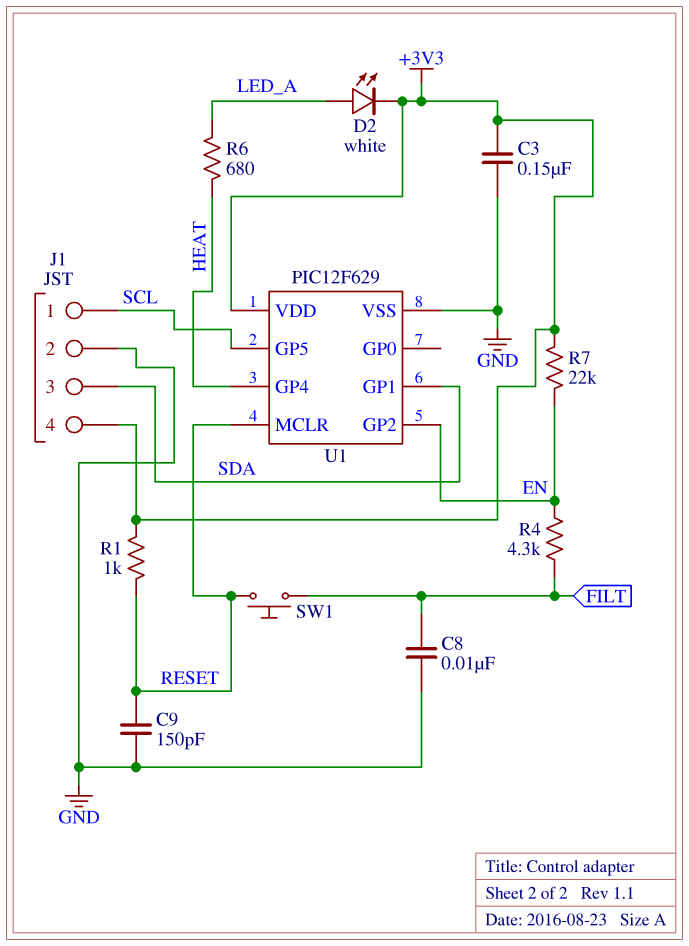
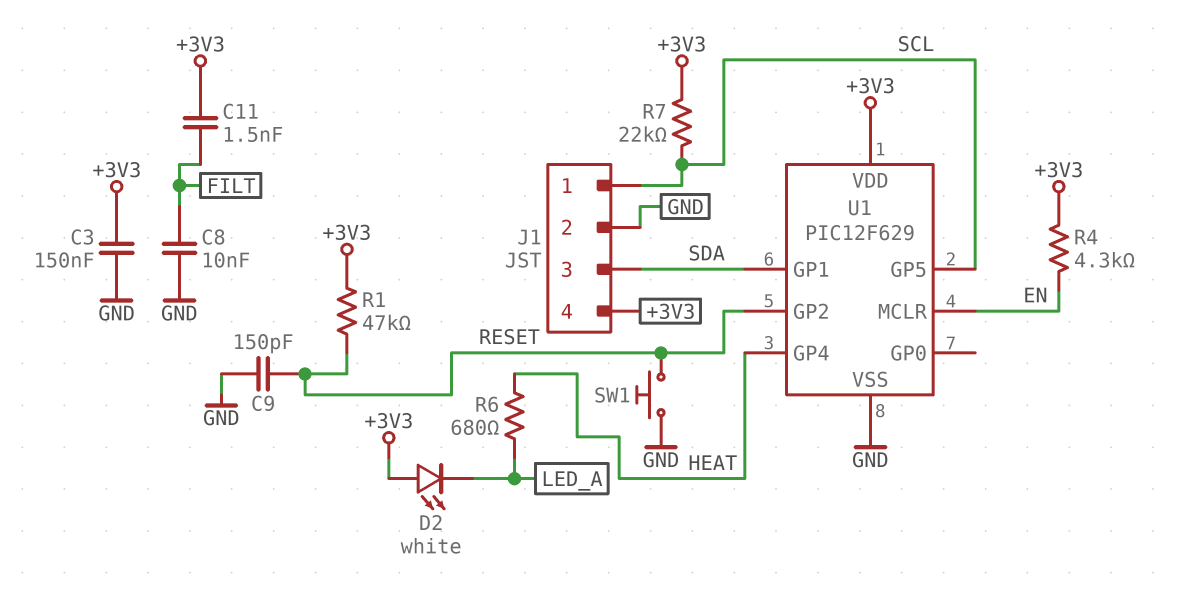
C11: none -> 1.5nF (+3V3, FILT)
D2: LED white (A LED_A, K +3V3) -> LED white (A +3V3, K LED_A)
R1: 1k (+3V3, RESET) -> 47k (+3V3, RESET)
R4: 4.3k (EN, FILT) -> 4.3k (+3V3, EN)
R7: 22k (+3V3, EN) -> 22k (+3V3, SCL)
SW1: button (FILT, RESET) -> button (GND, RESET)
U1 pin GP2: EN -> RESET
U1 pin MCLR: RESET -> EN

